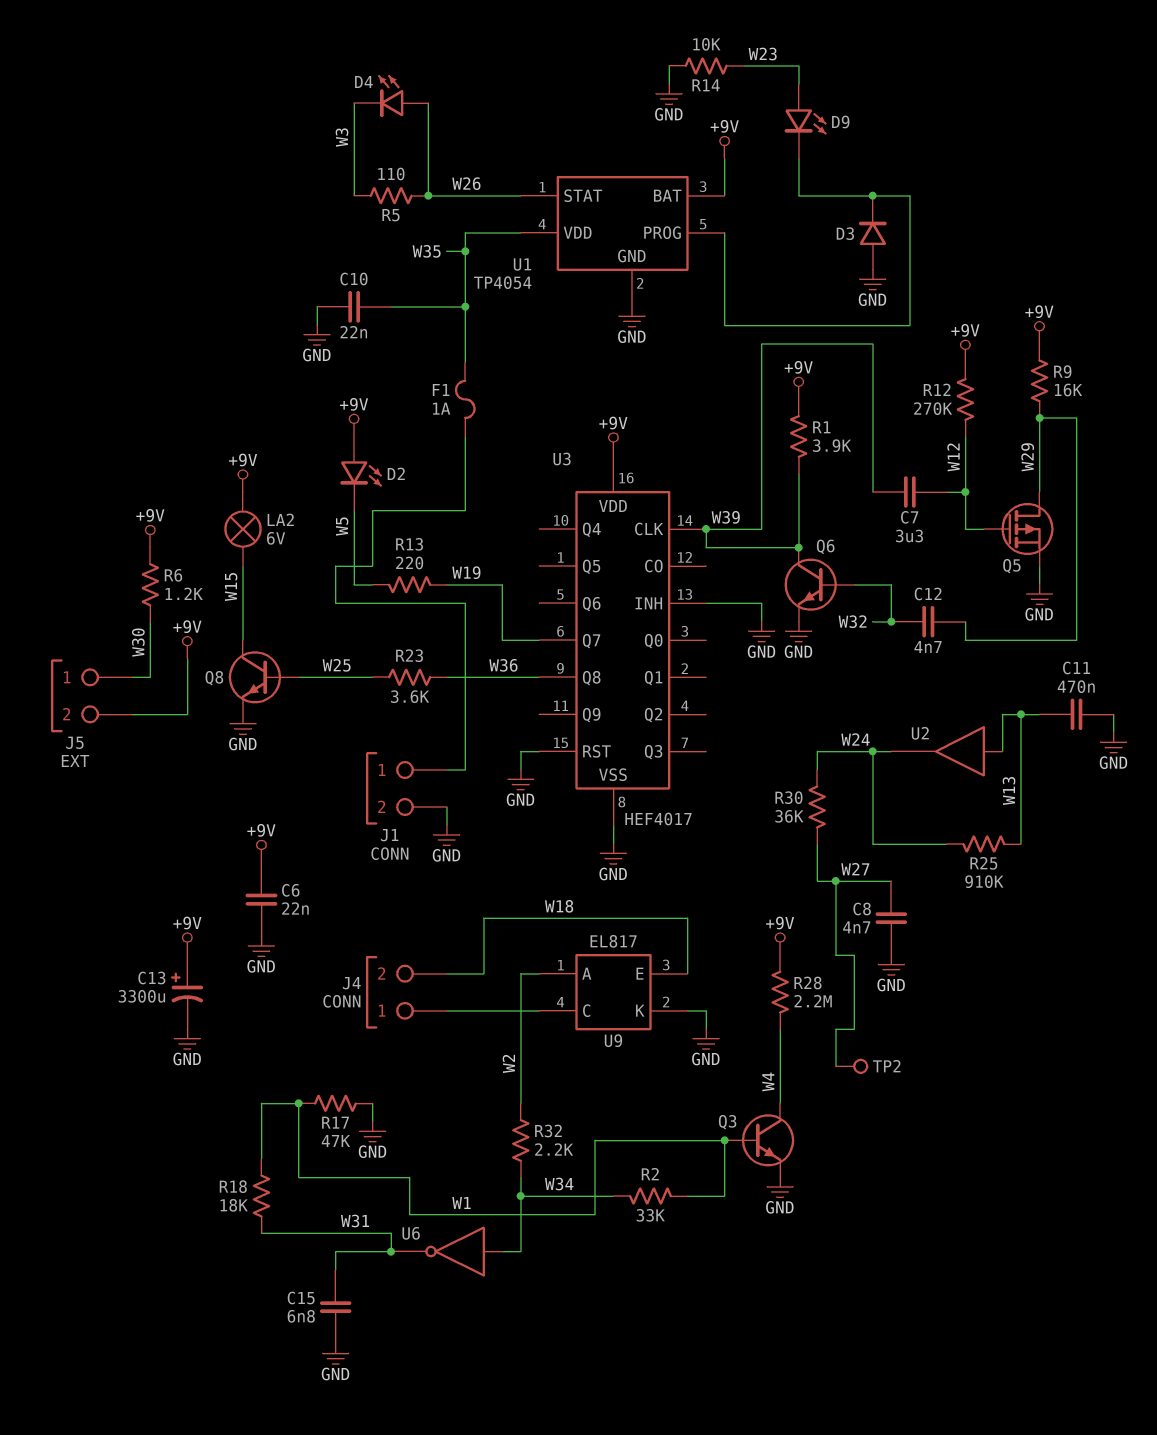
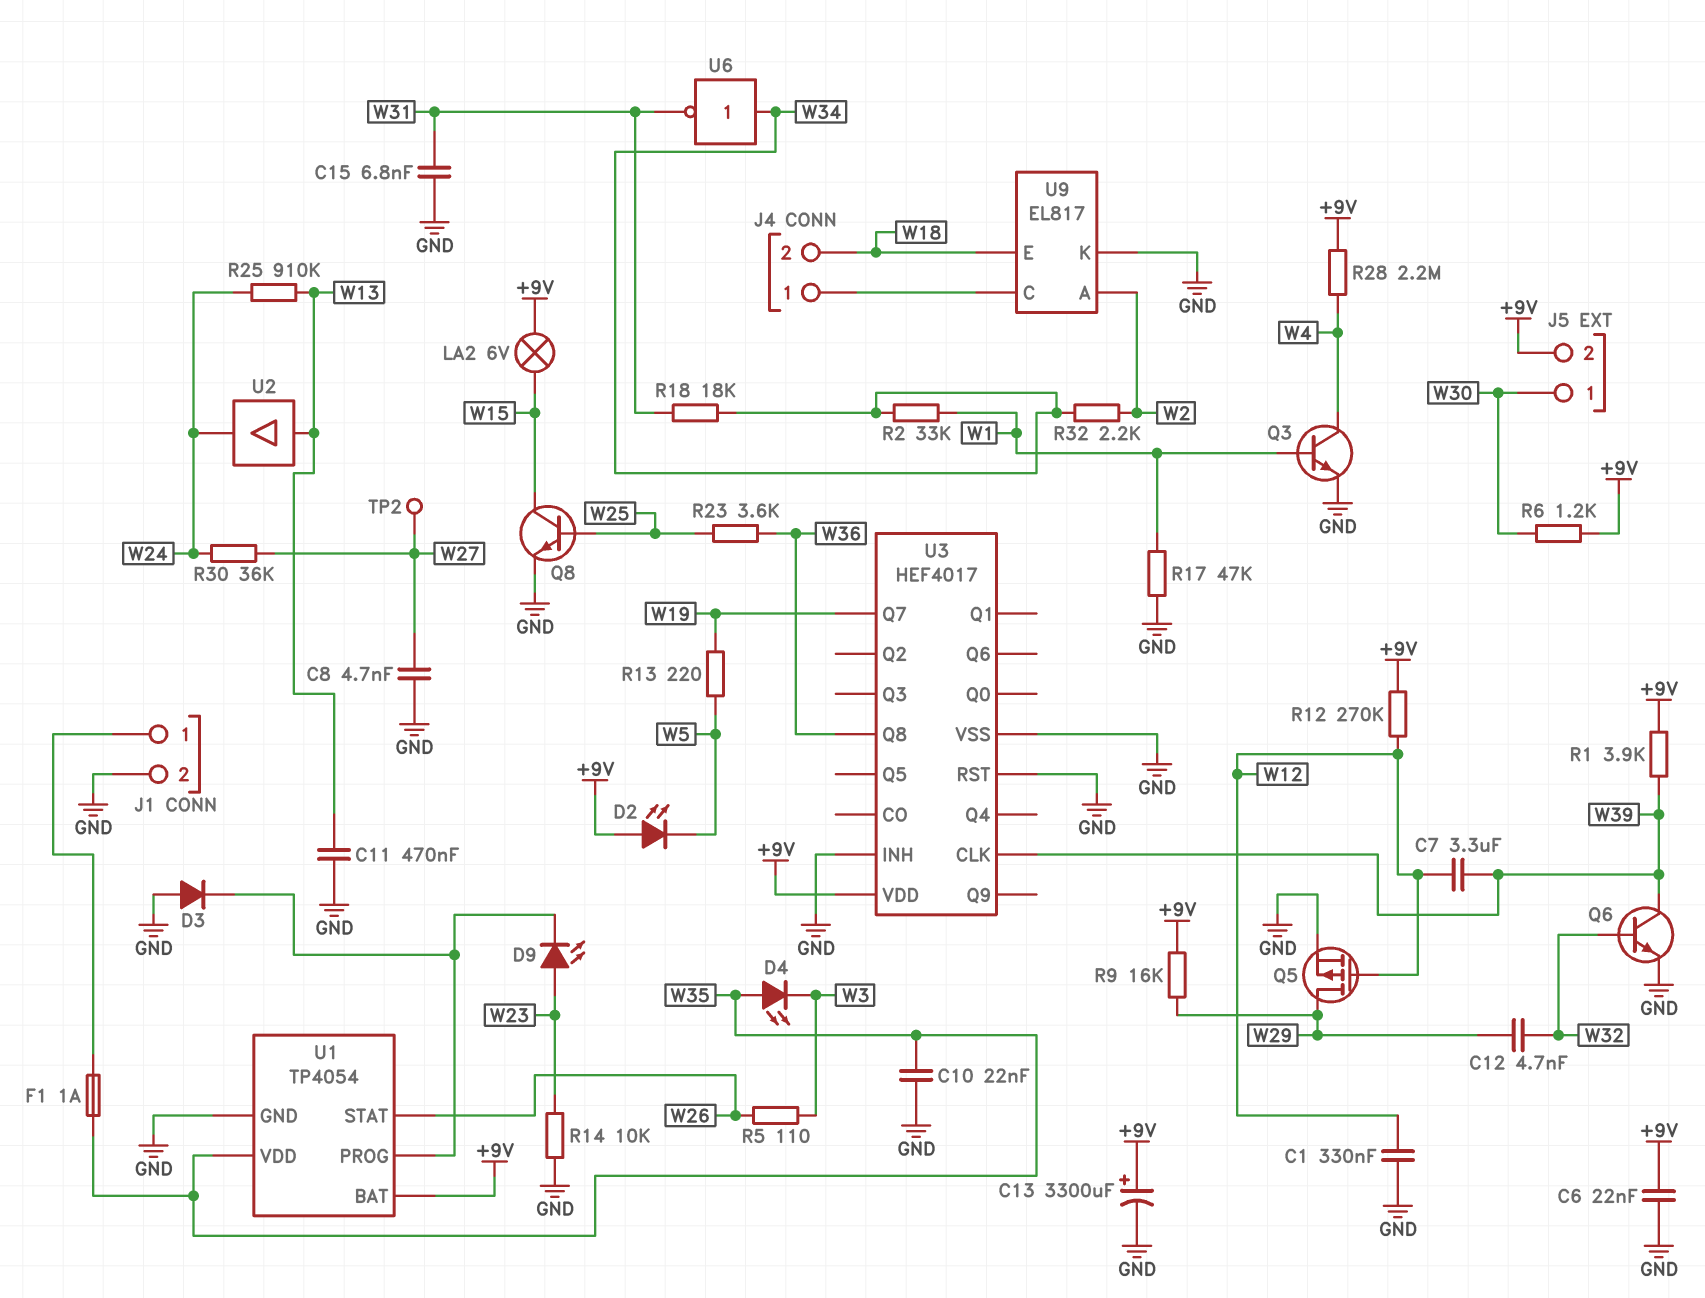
C1: none -> 330nF (GND, W12)
D4: LED (A W26, K W3) -> LED (A W35, K W3)
R18: 18k (W1, W31) -> 18k (W31, W34)

